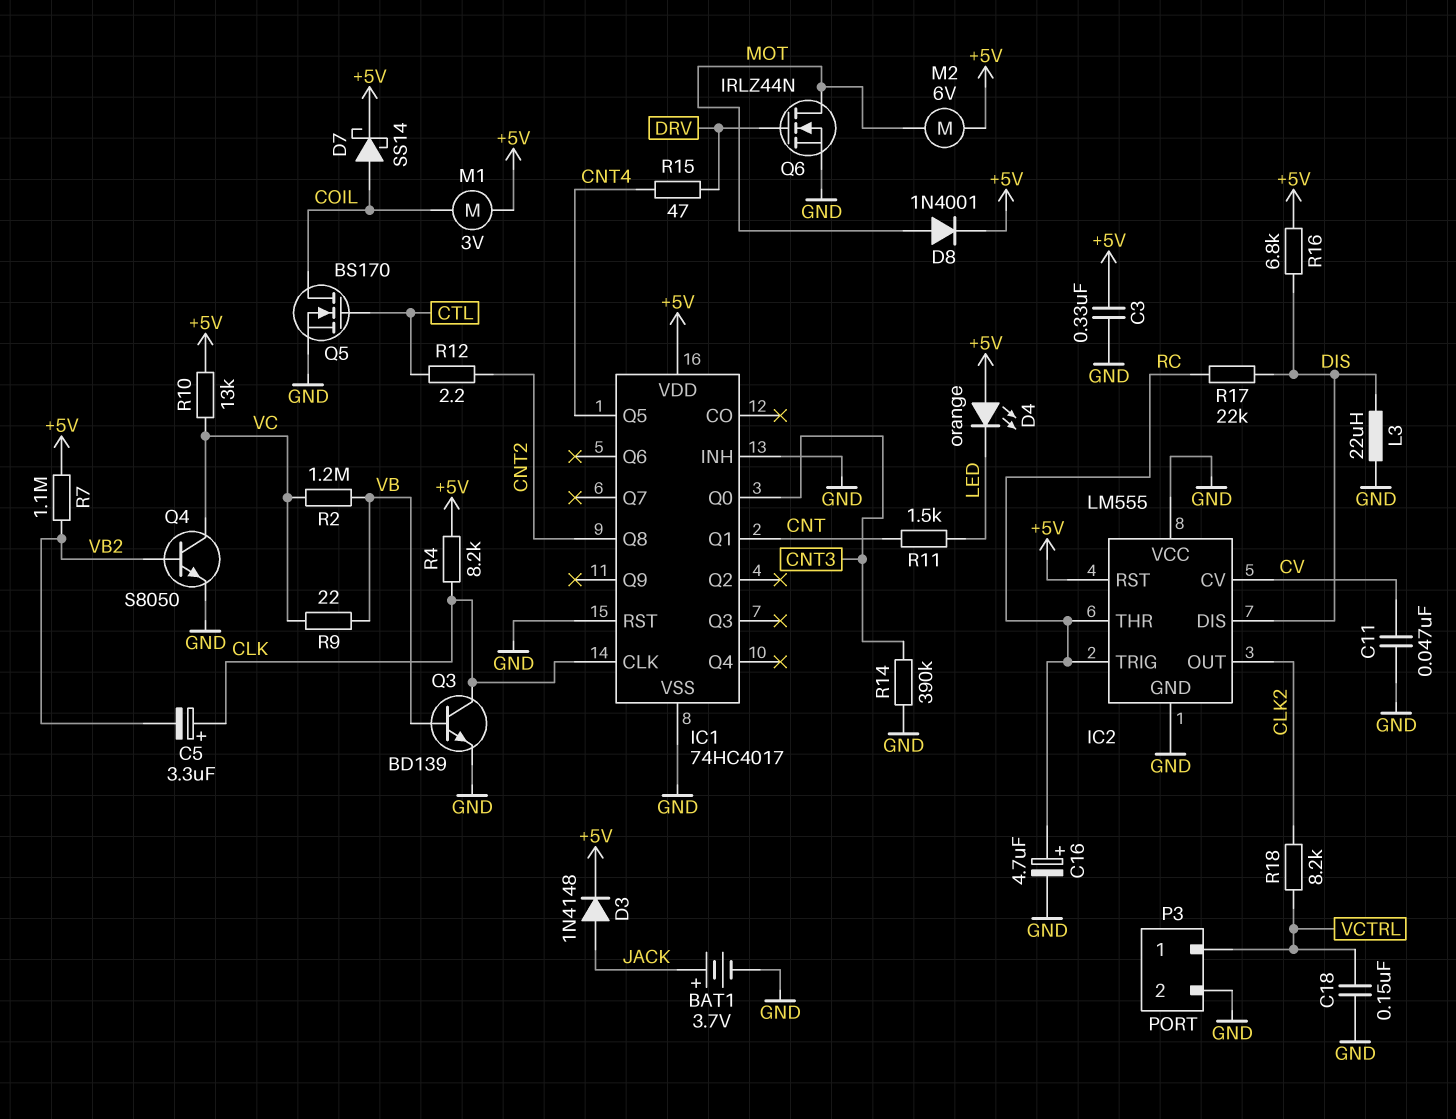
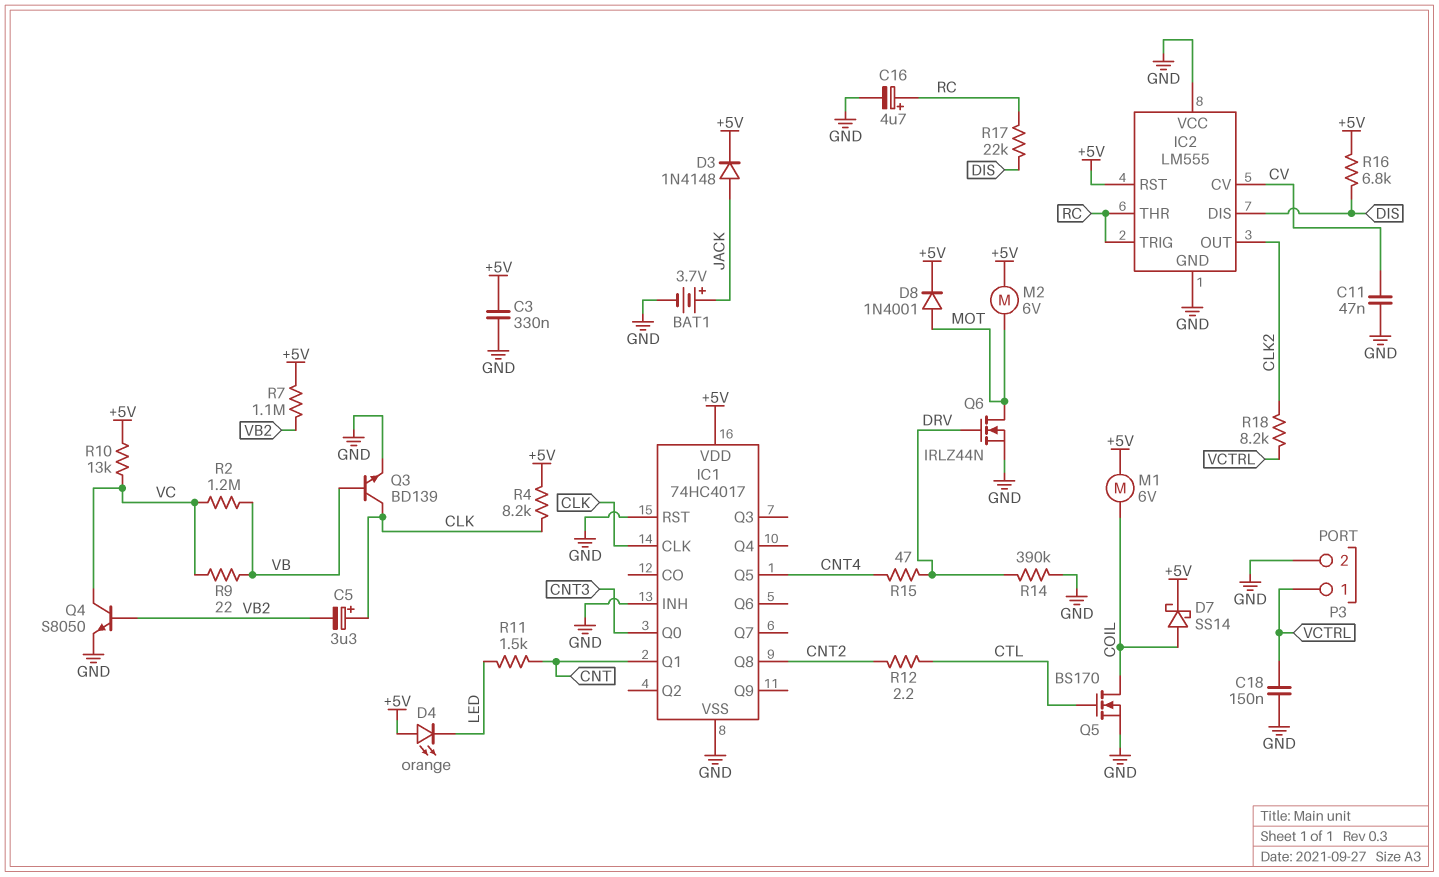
L3: 22uH (DIS, GND) -> none
M1: motor 3V (+5V, COIL) -> motor 6V (+5V, COIL)
R14: 390k (CNT3, GND) -> 390k (DRV, GND)

